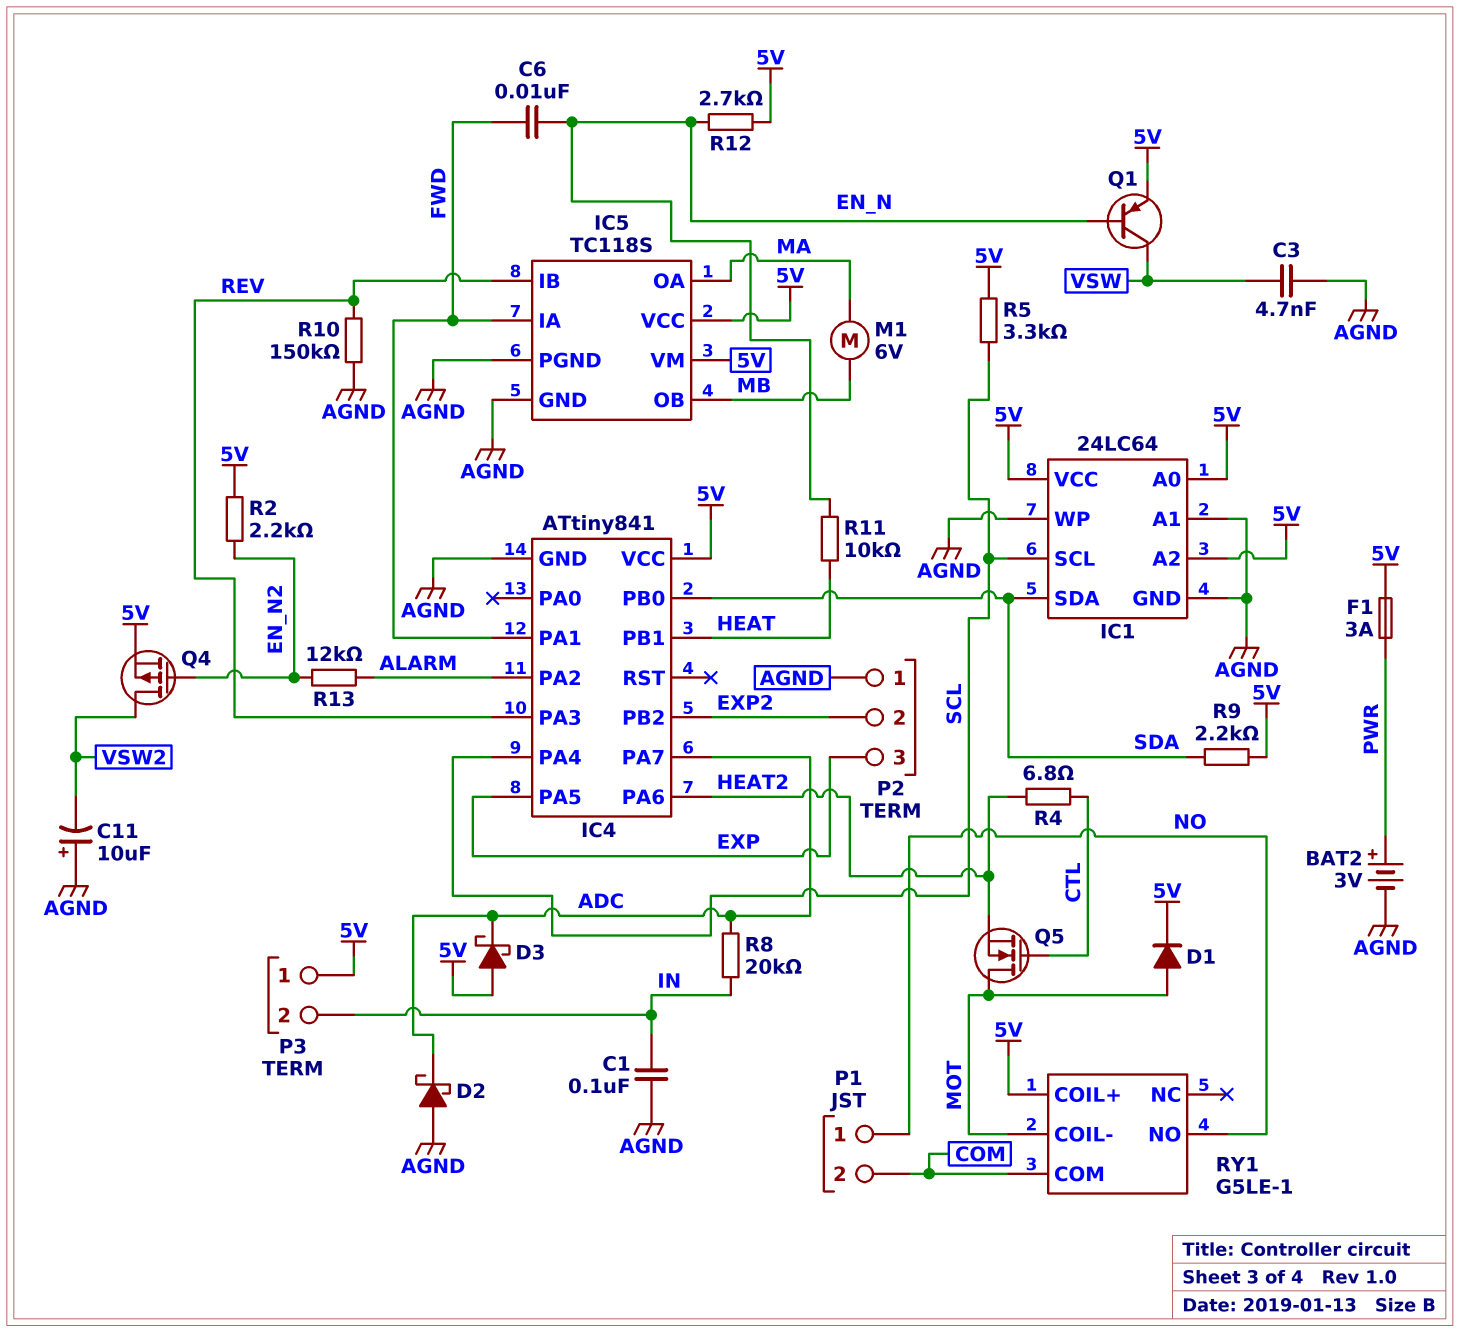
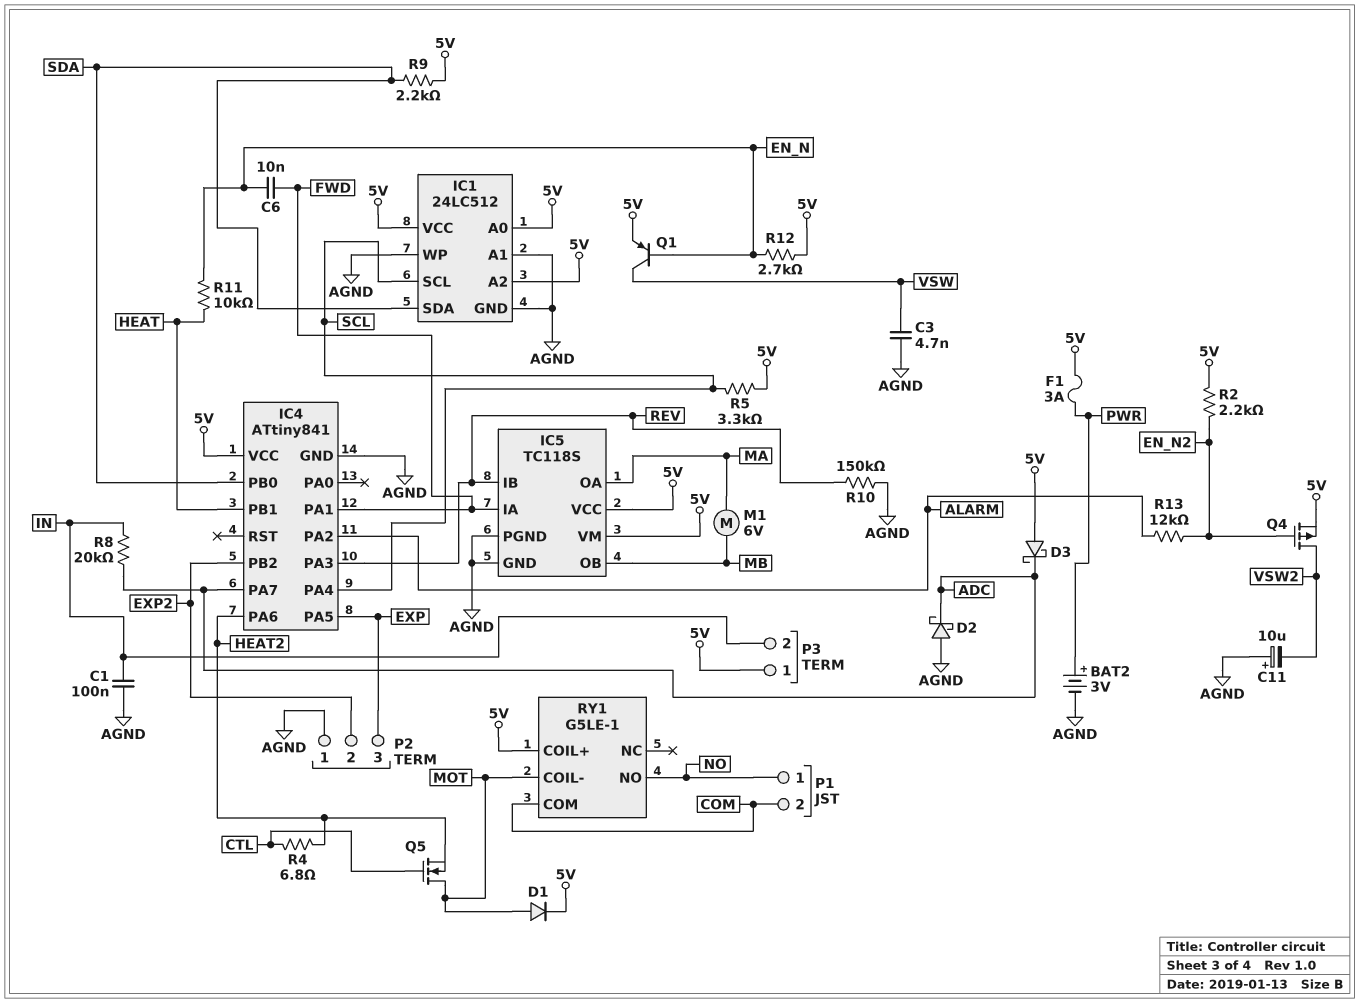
IC1: 24LC64 -> 24LC512

